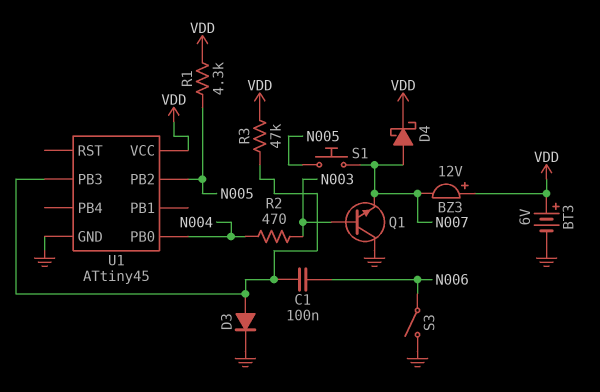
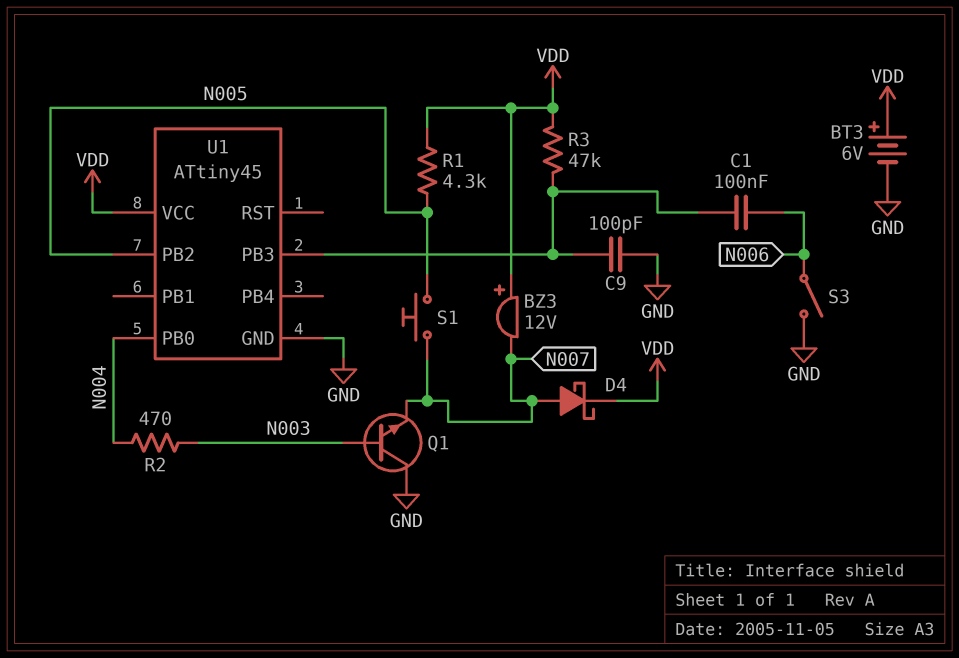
C9: none -> 100pF (GND, U1/PB3)
D3: diode (A U1/PB3, K GND) -> none

